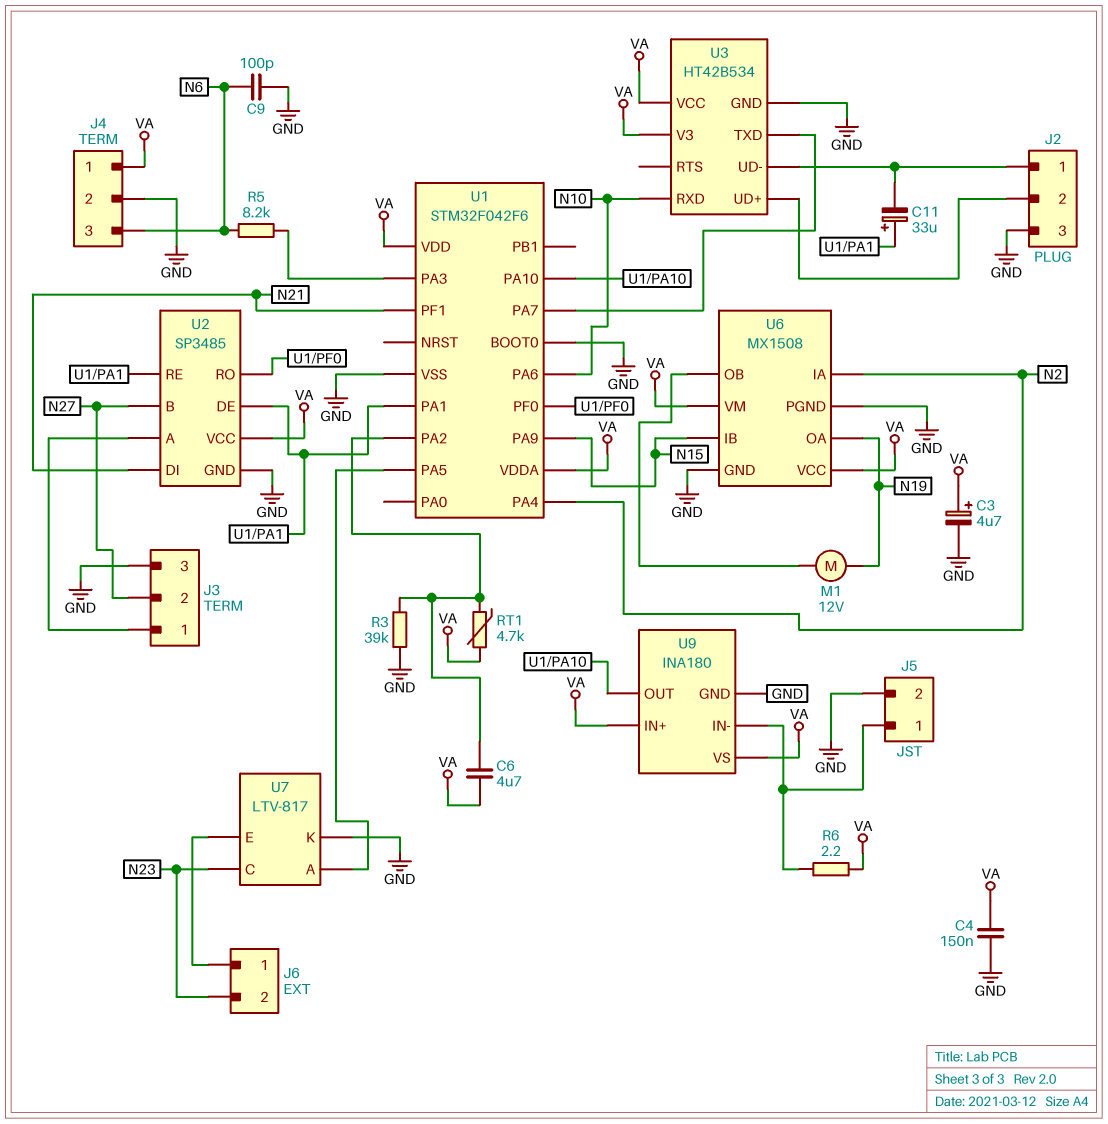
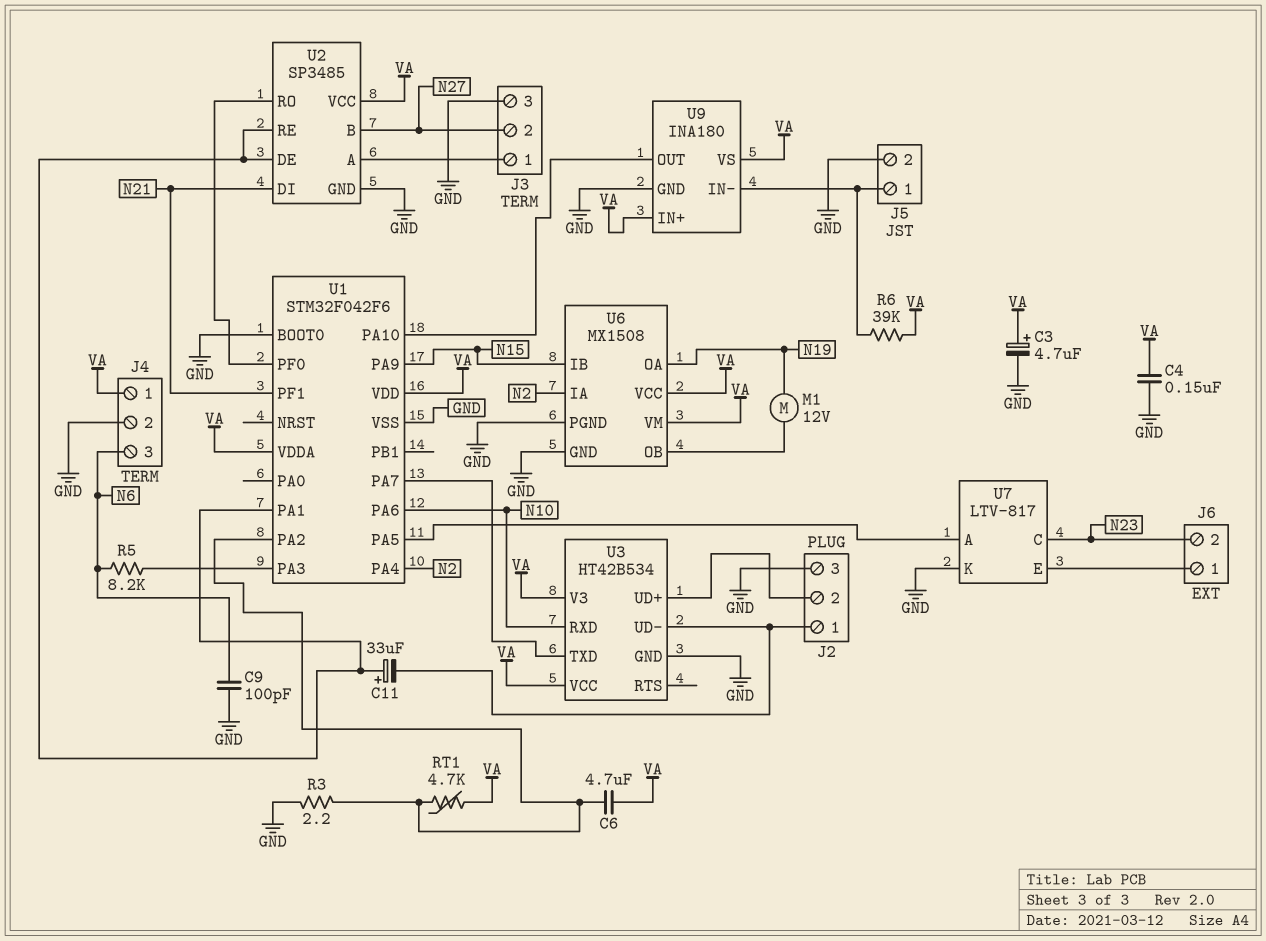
R3: 39k (GND, U1/PA2) -> 2.2 (GND, U1/PA2)
R6: 2.2 (J5/1, VA) -> 39k (J5/1, VA)

